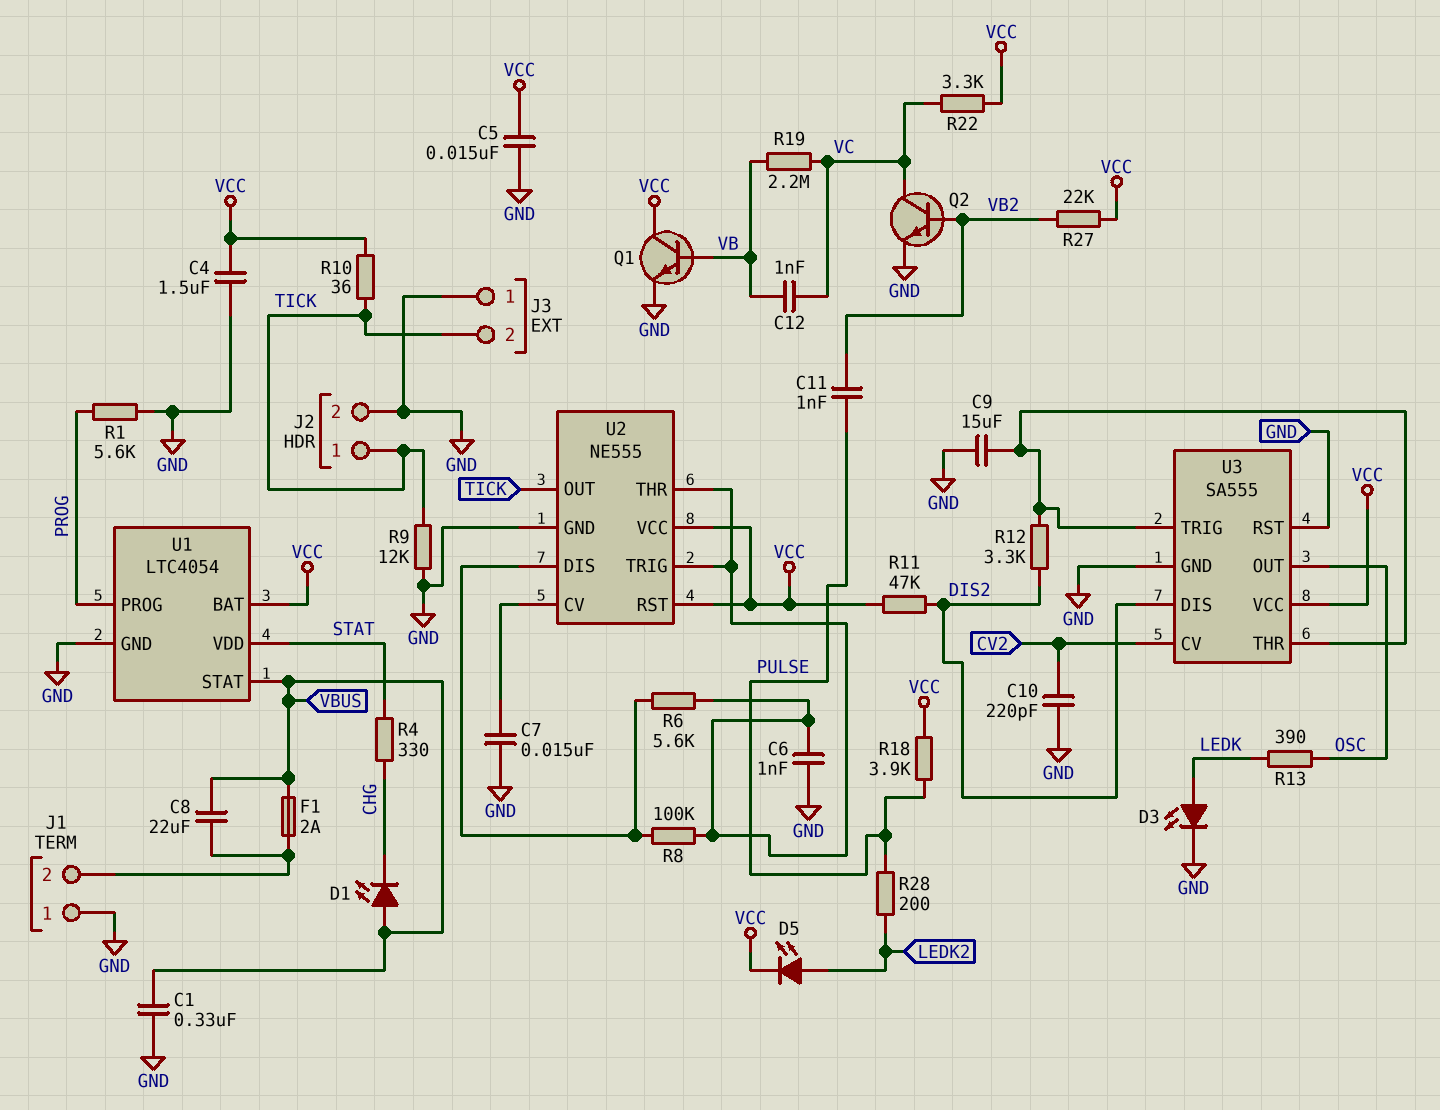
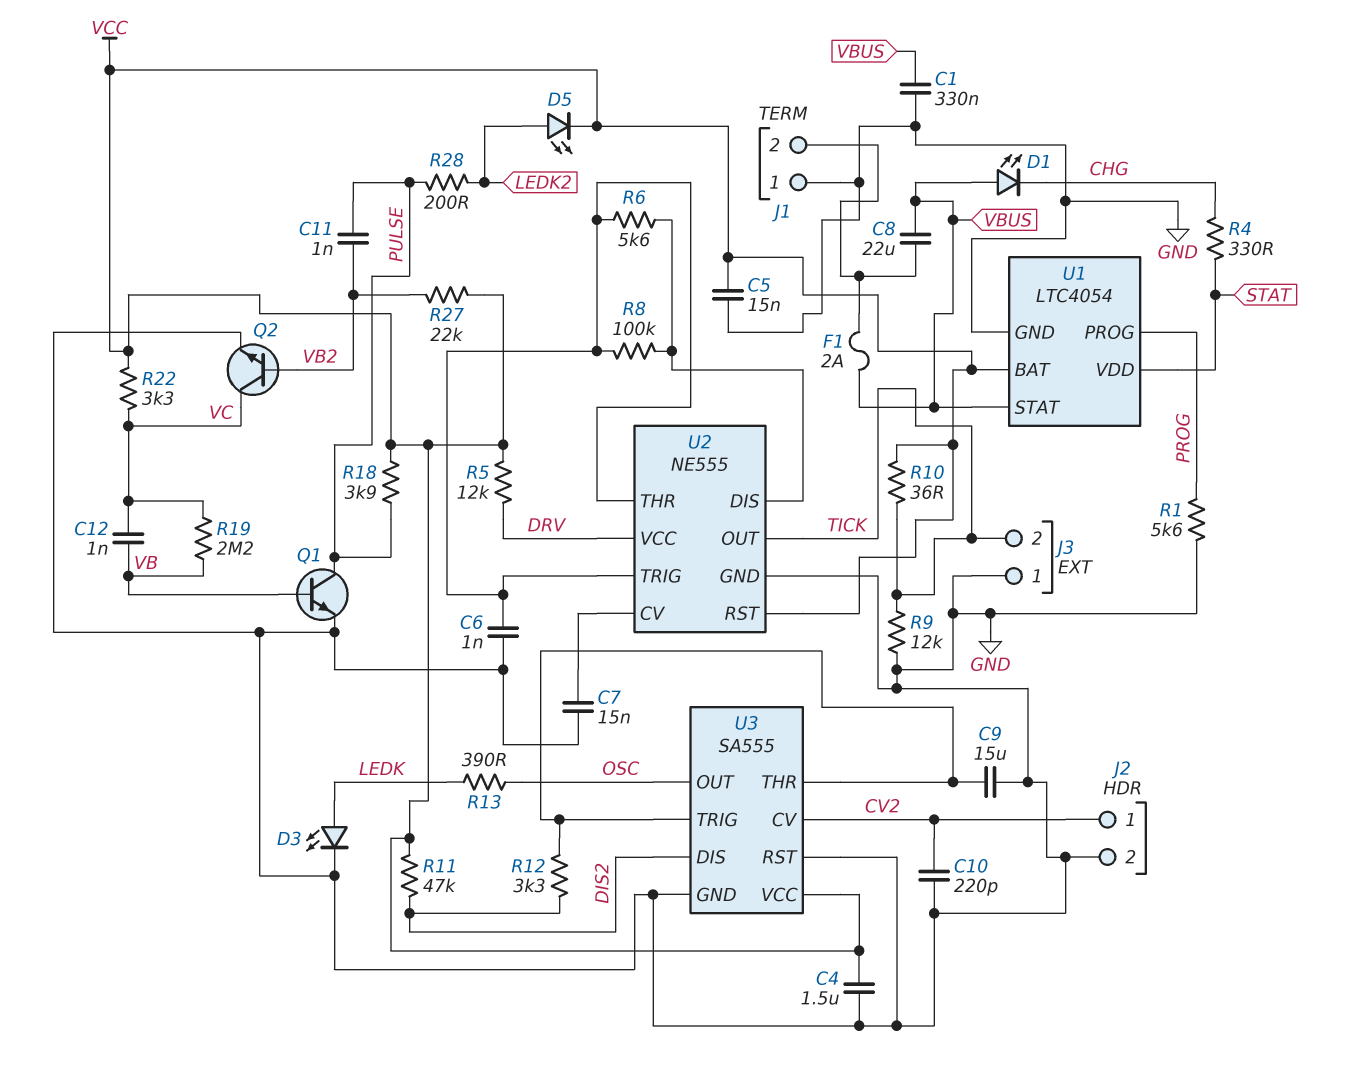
J2 pin 1: TICK -> CV2
Q1: NPN (B VB, C VCC, E GND) -> NPN (B VB, C PULSE, E GND)
R5: none -> 12k (DRV, VCC)
U2 pin VCC: VCC -> DRV

